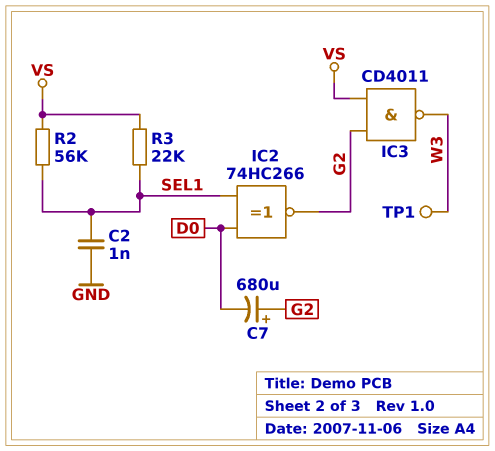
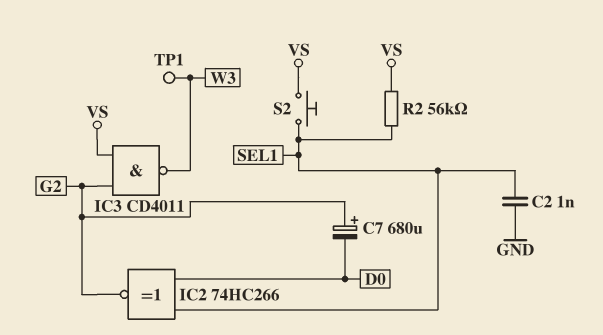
R3: 22k (SEL1, VS) -> none
S2: none -> button (SEL1, VS)

